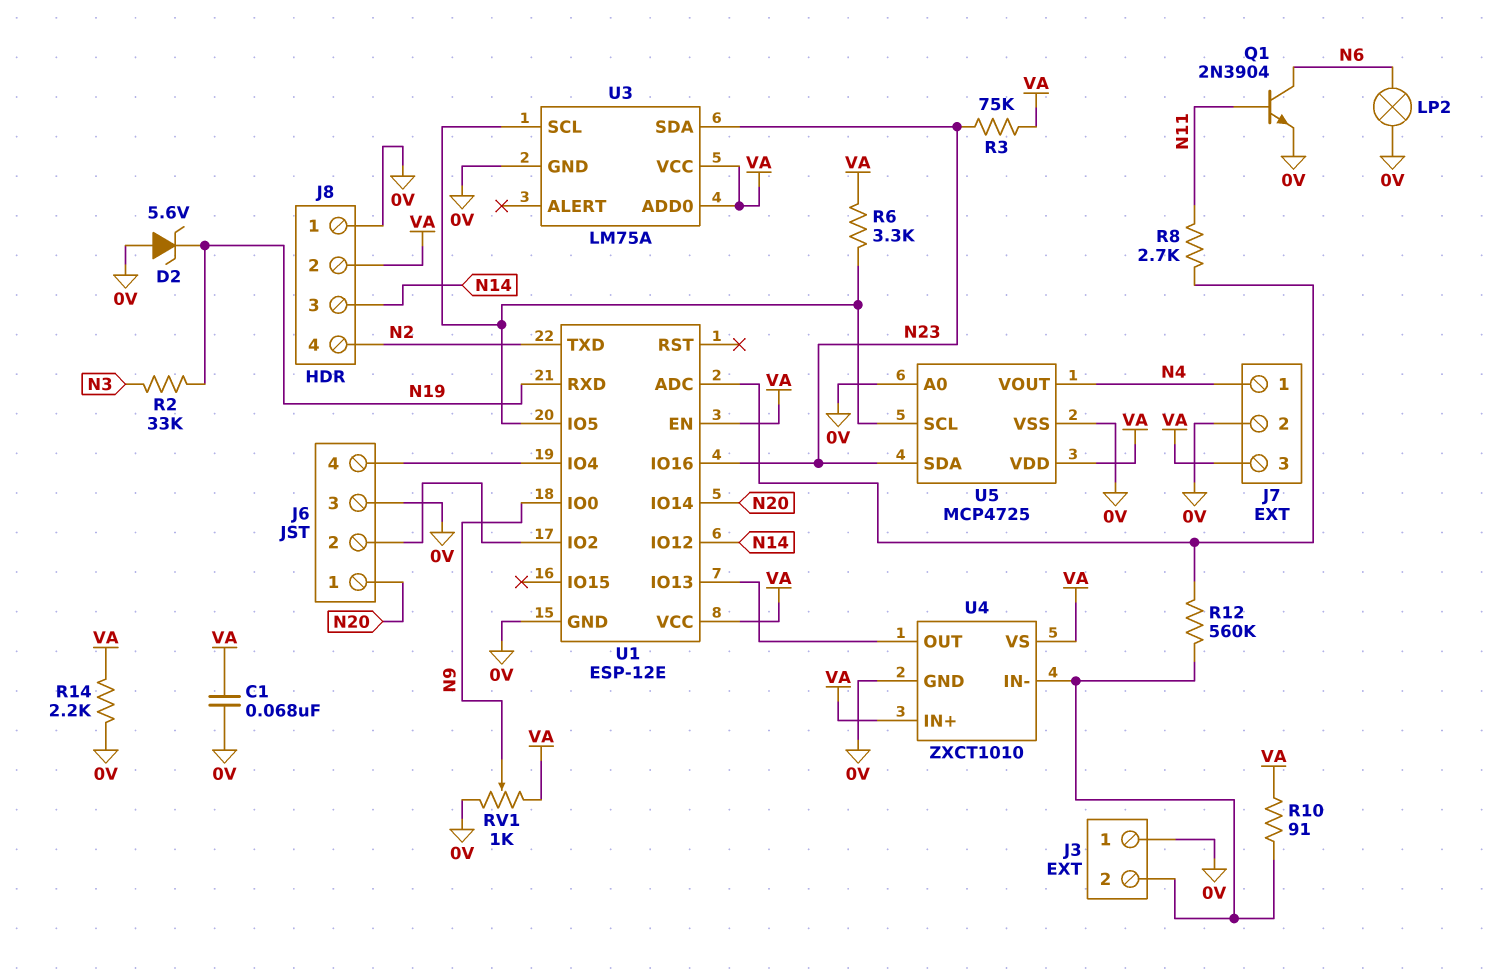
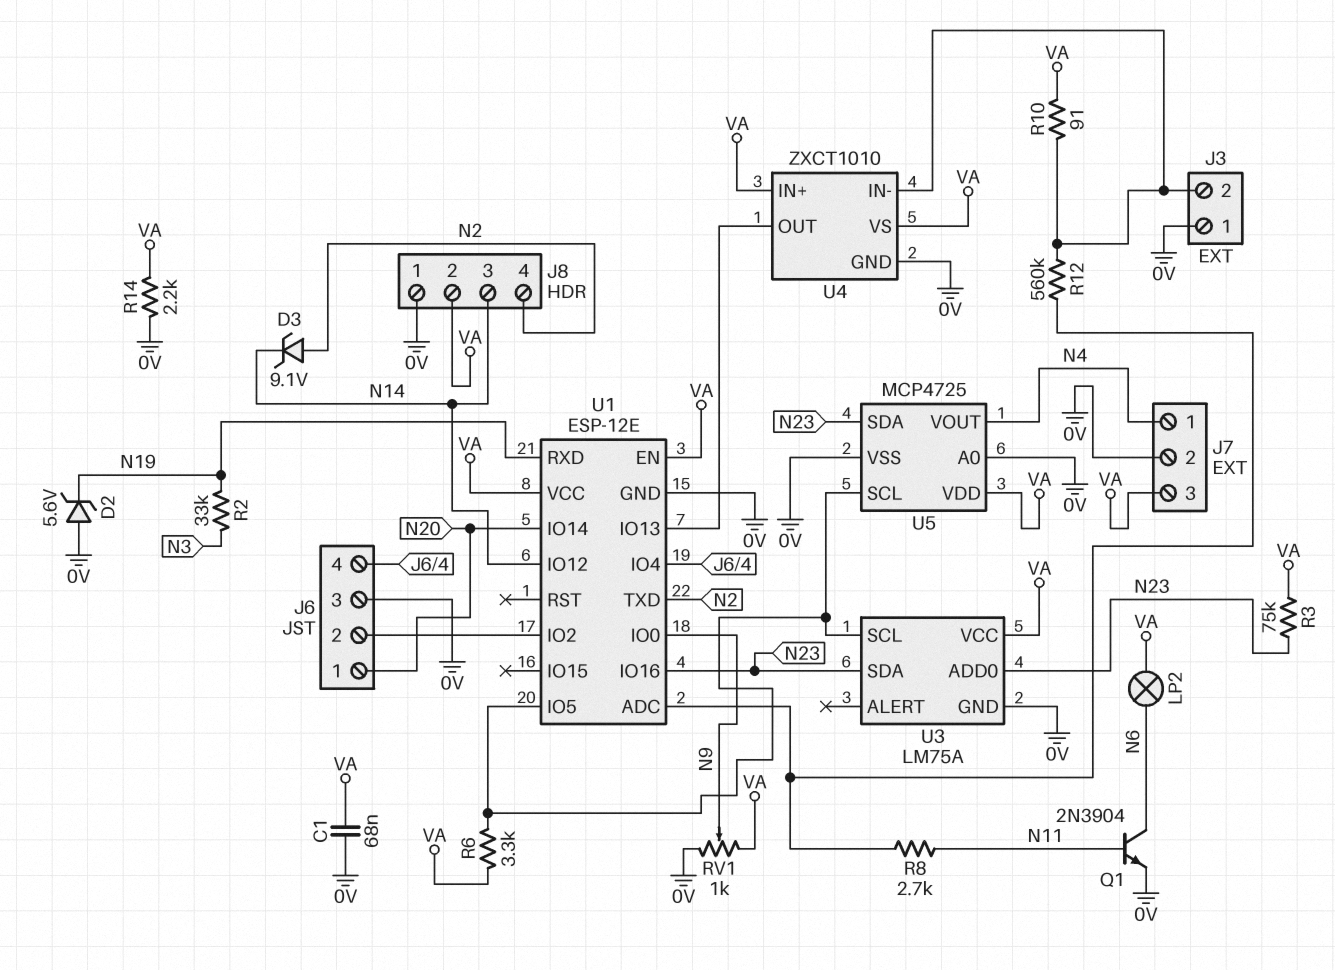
D3: none -> zener 9.1V (A N2, K N14)
LP2: lamp (0V, N6) -> lamp (N6, VA)
U3 pin ADD0: VA -> N23

